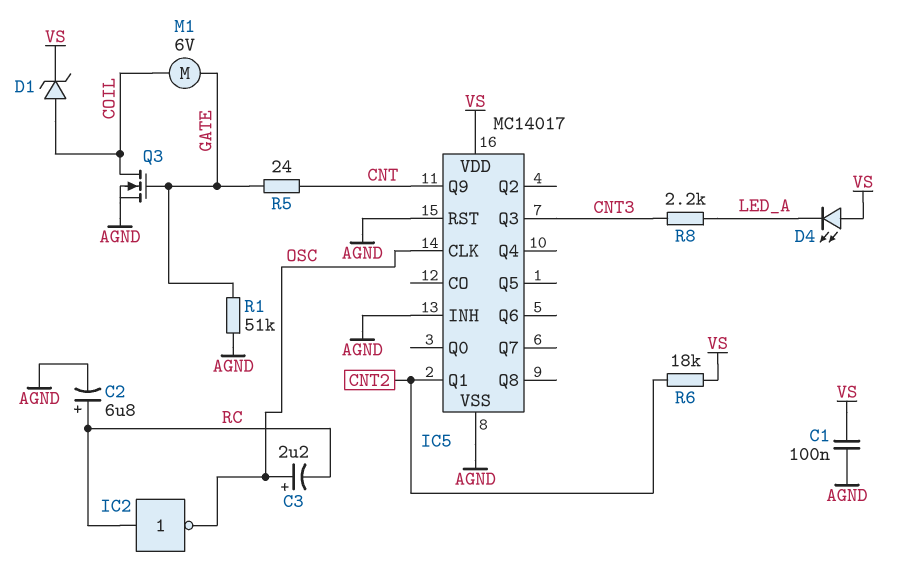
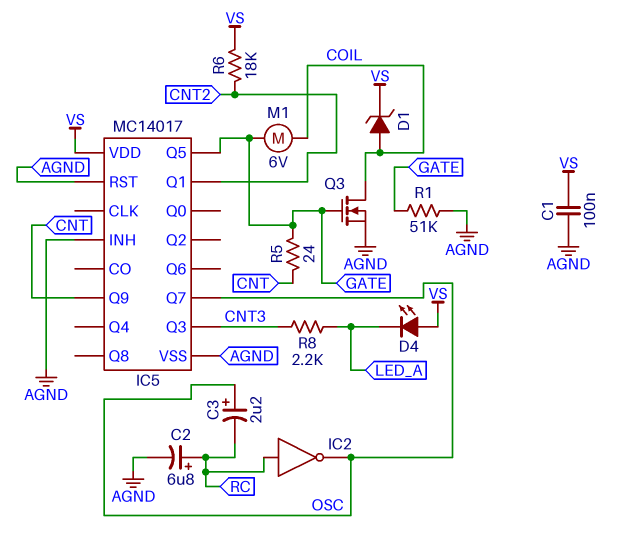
IC5 pin CLK: OSC -> none
IC5 pin Q5: none -> GATE
IC5 pin Q7: none -> OSC

